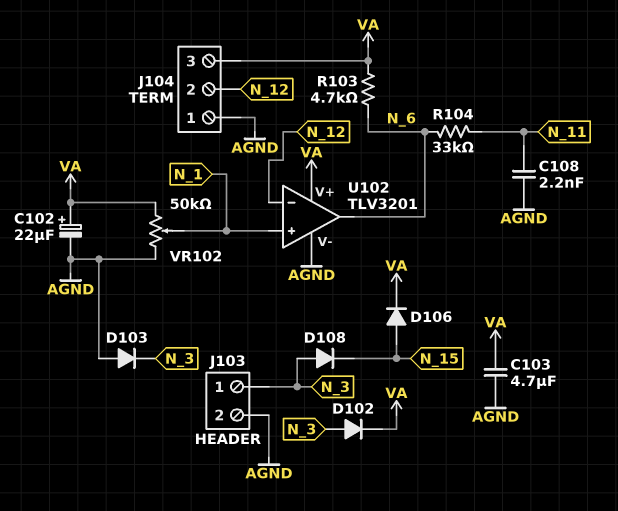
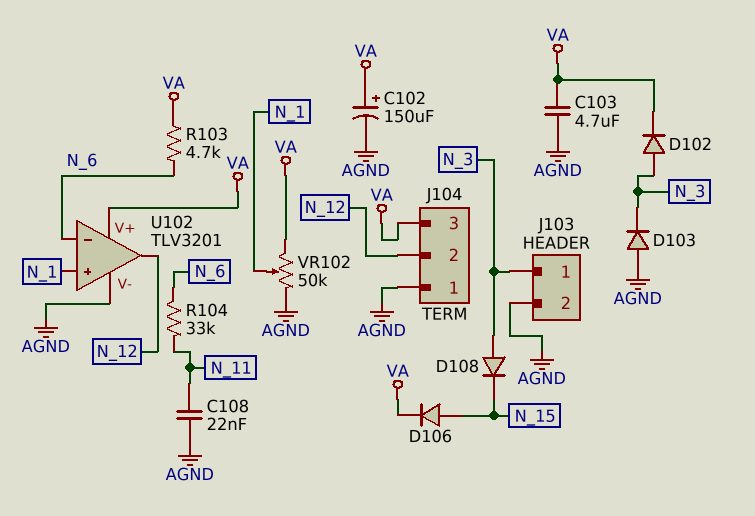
C102: 22uF (plus VA, minus AGND) -> 150uF (plus VA, minus AGND)
C108: 2.2nF (AGND, N_11) -> 22nF (AGND, N_11)
U102 pin in-: N_12 -> N_6
U102 pin out: N_6 -> N_12

